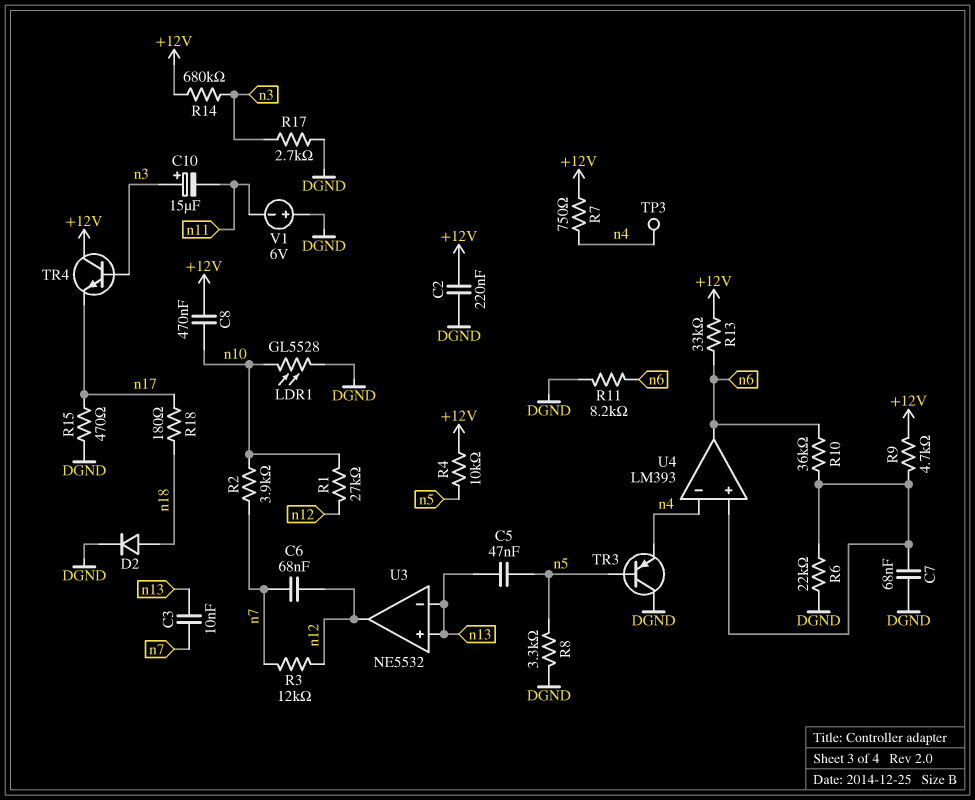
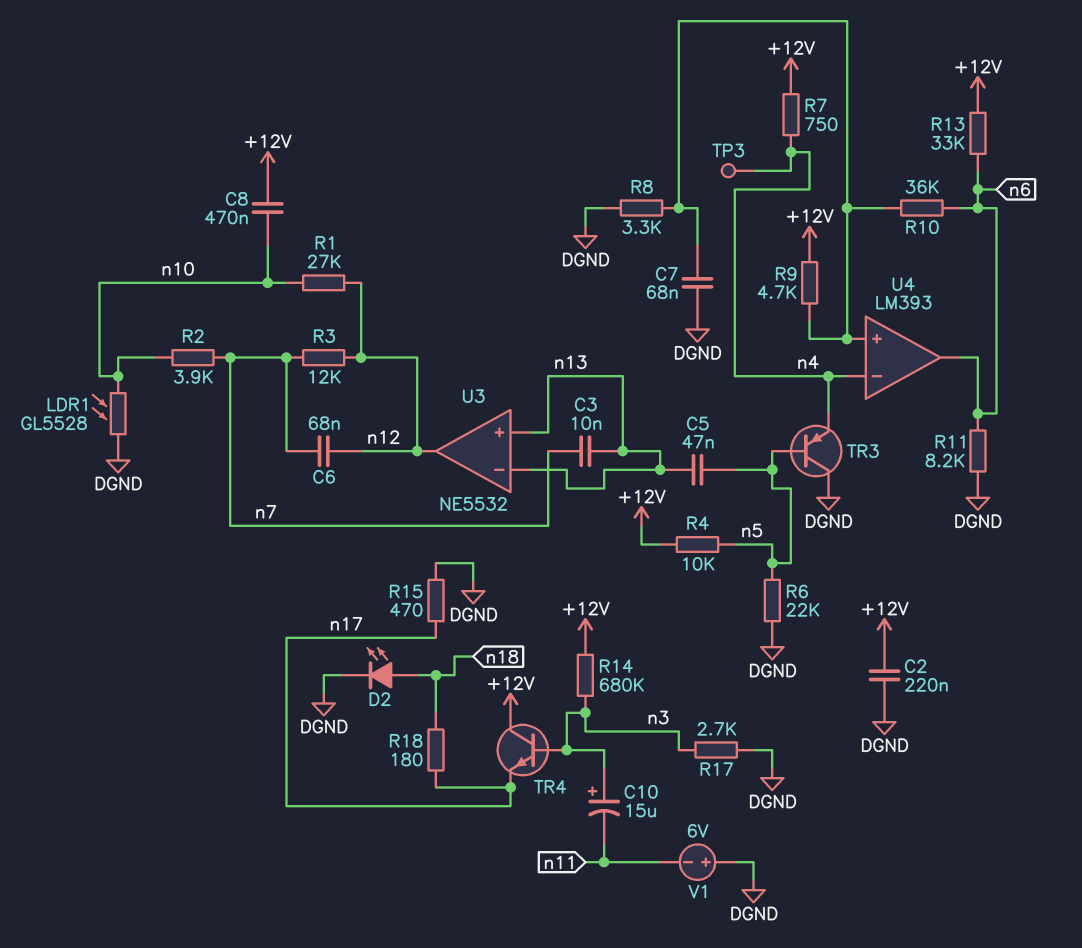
D2: diode (A n18, K DGND) -> LED (A n18, K DGND)
R6: 22k (DGND, U4/in+) -> 22k (DGND, n5)
R8: 3.3k (DGND, n5) -> 3.3k (DGND, U4/in+)

